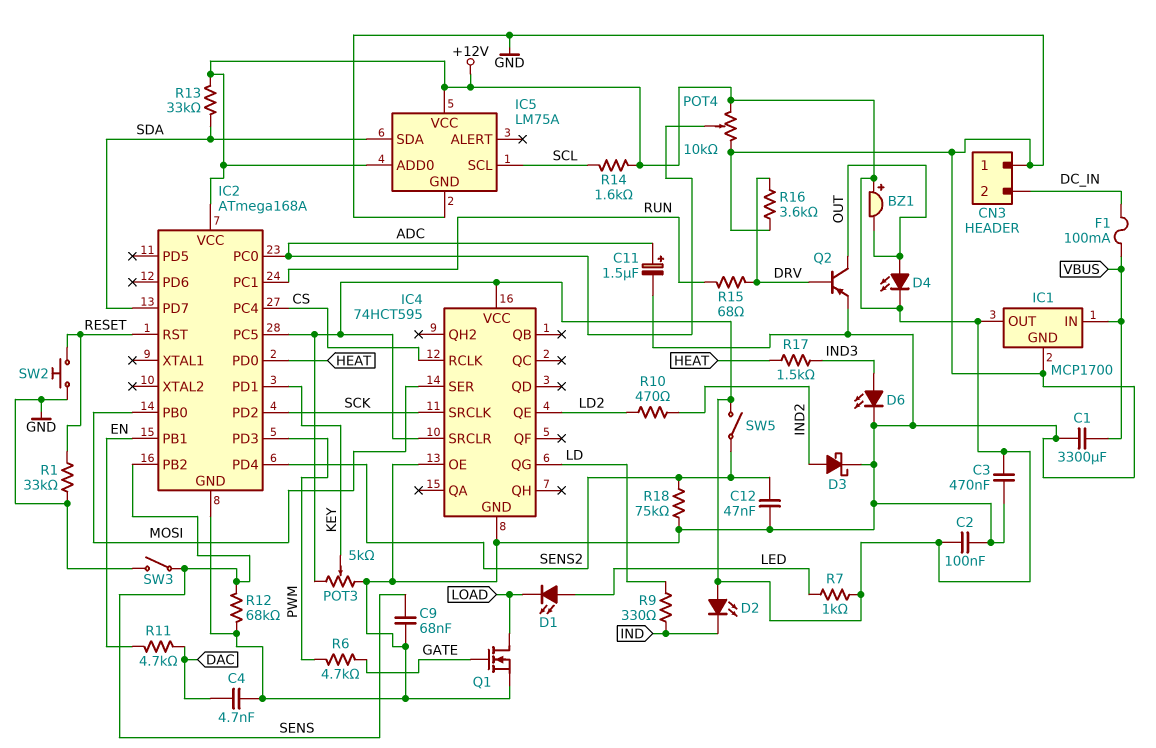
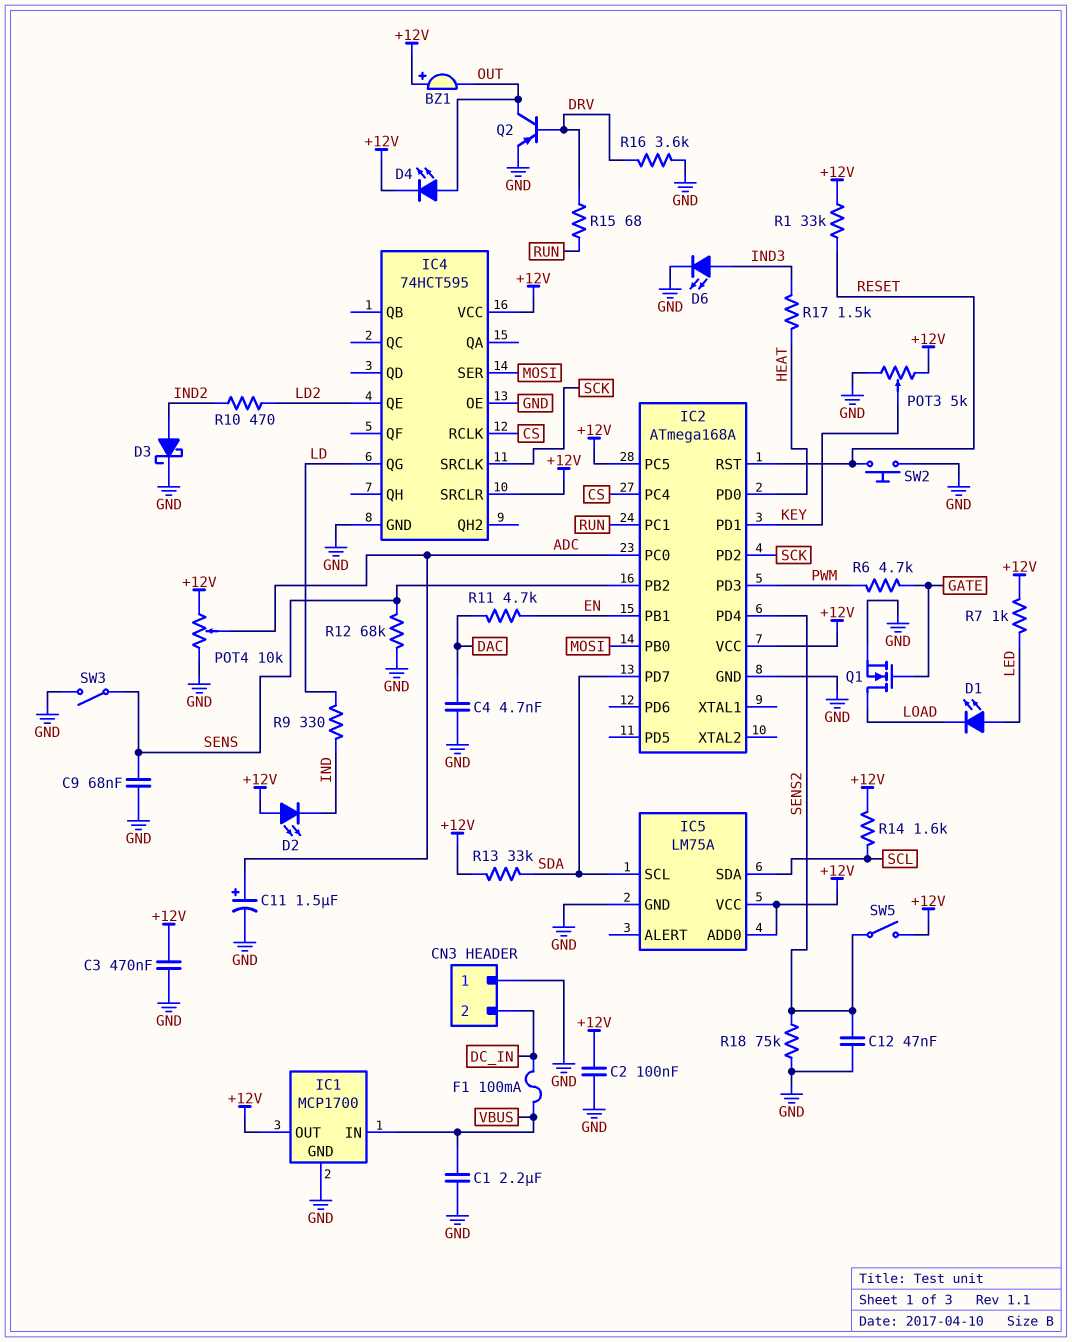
C1: 3300uF (GND, VBUS) -> 2.2uF (GND, VBUS)
IC5 pin SCL: SCL -> SDA
IC5 pin SDA: SDA -> SCL
R1: 33k (GND, RESET) -> 33k (+12V, RESET)

